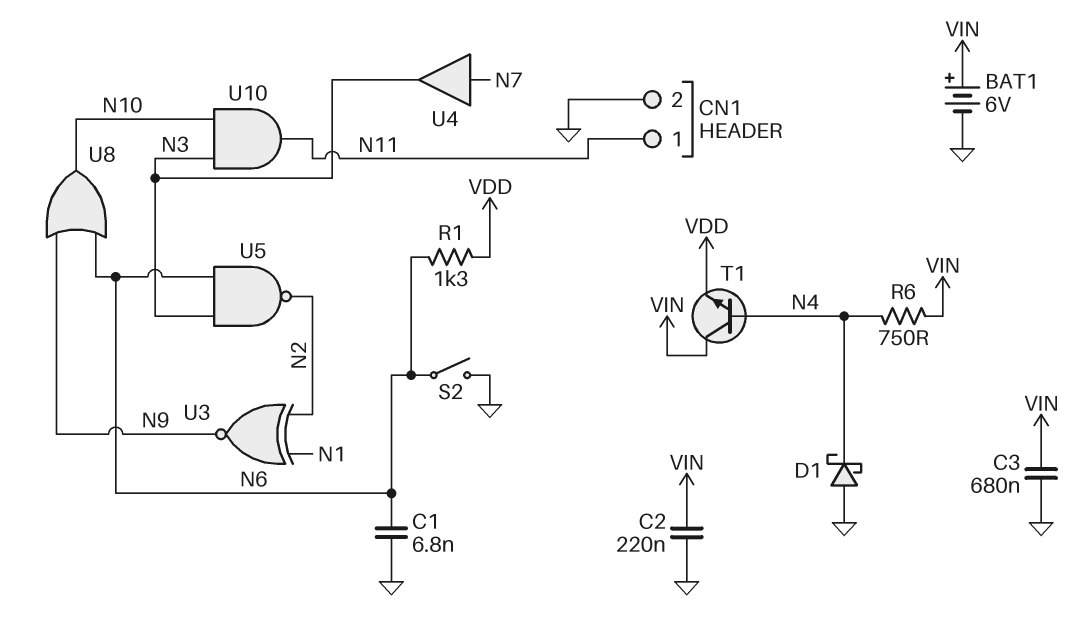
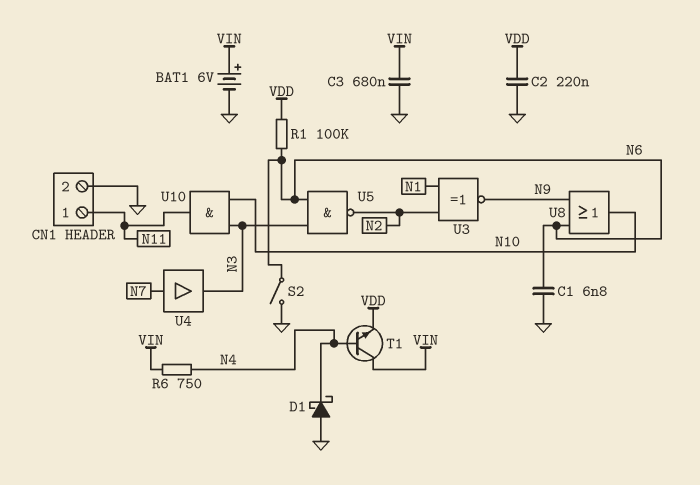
C2: 220nF (GND, VIN) -> 220nF (GND, VDD)
R1: 1.3k (N6, VDD) -> 100k (N6, VDD)

